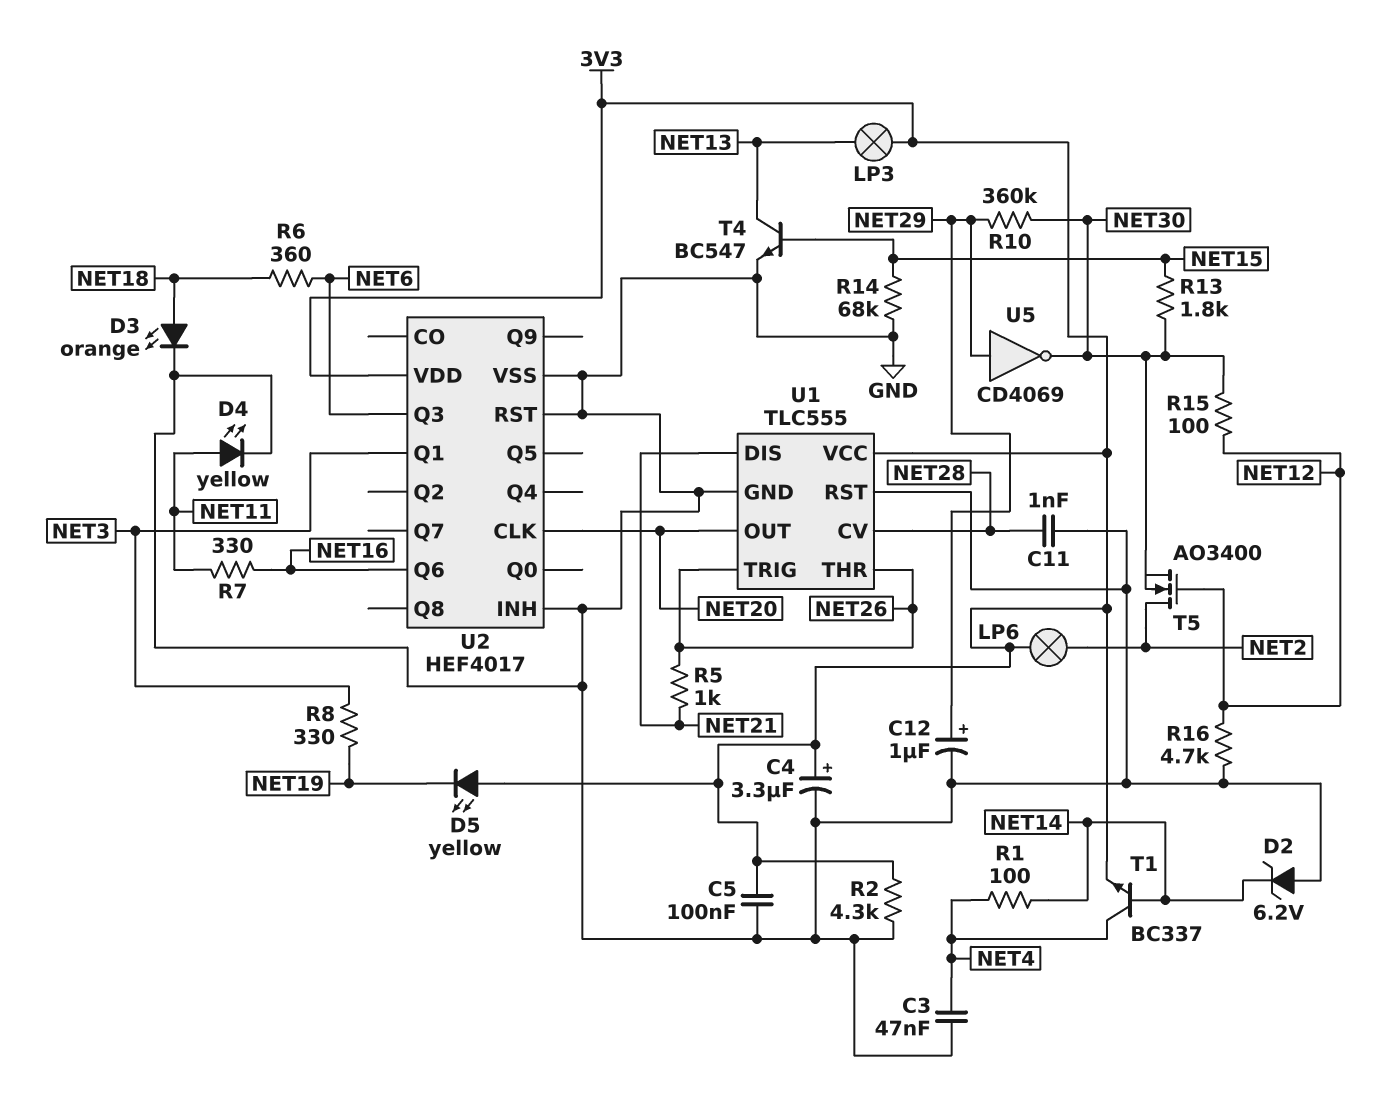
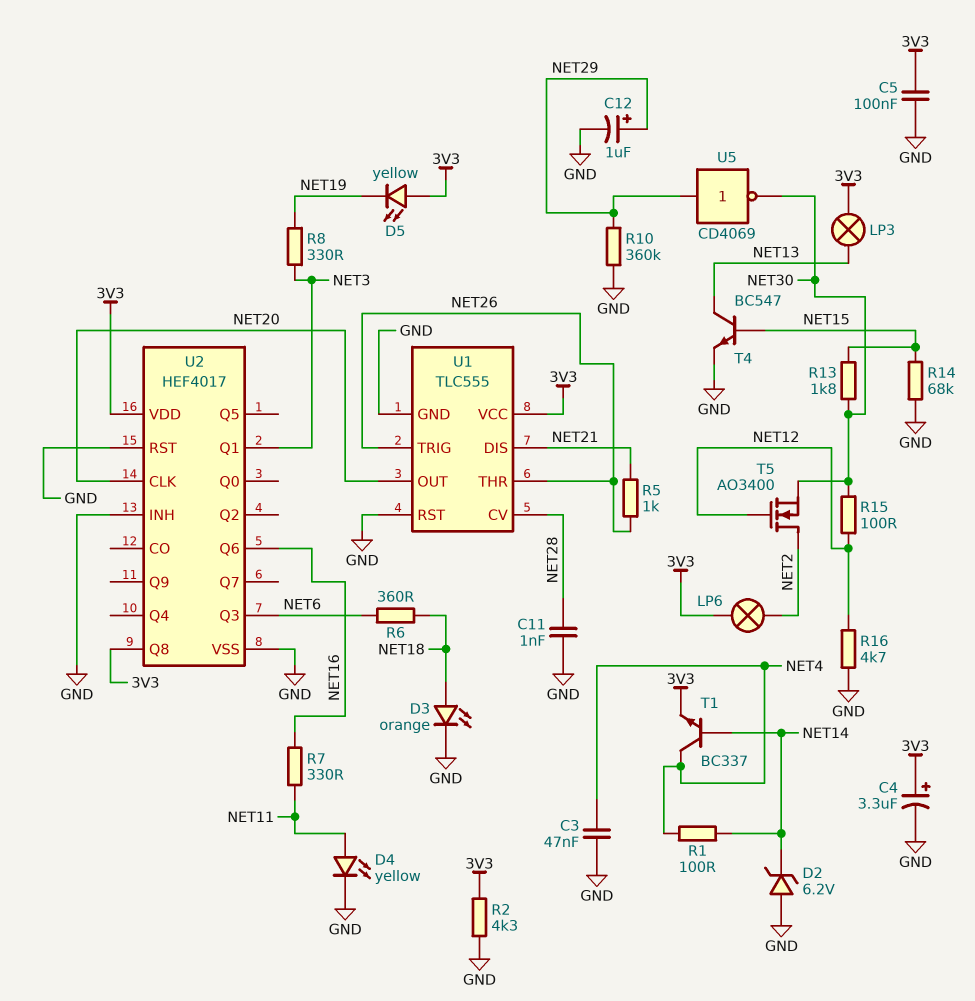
R10: 360k (NET29, NET30) -> 360k (GND, NET29)
U2 pin Q8: none -> 3V3

